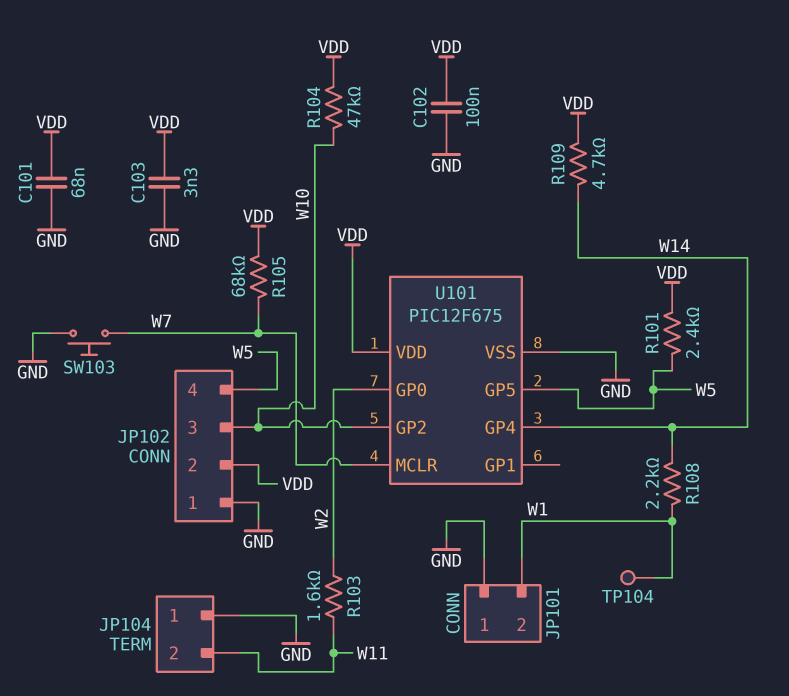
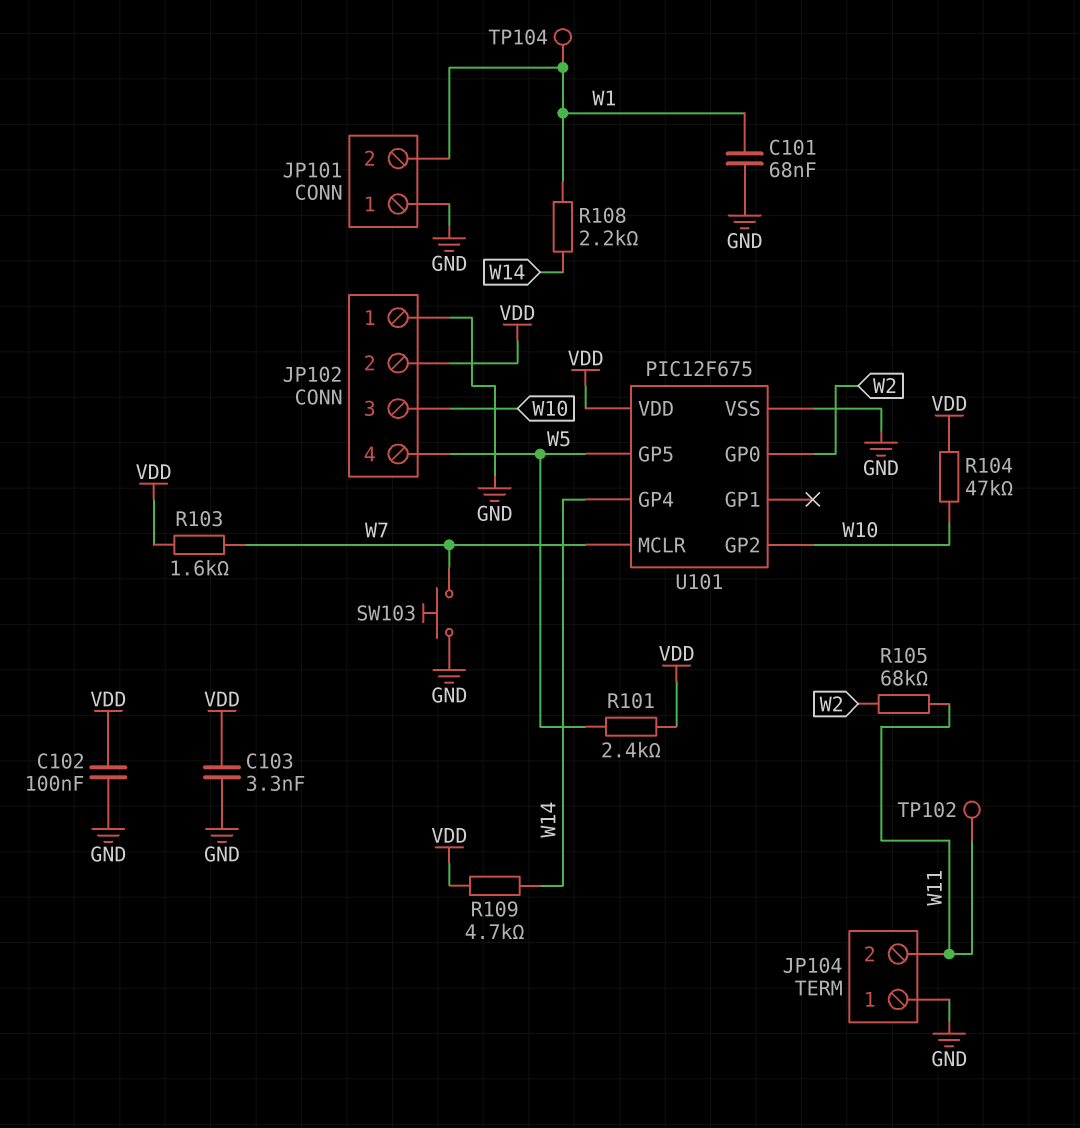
C101: 68nF (GND, VDD) -> 68nF (GND, W1)
R103: 1.6k (W2, W11) -> 1.6k (VDD, W7)
R105: 68k (VDD, W7) -> 68k (W2, W11)
TP102: none -> test point (W11)

